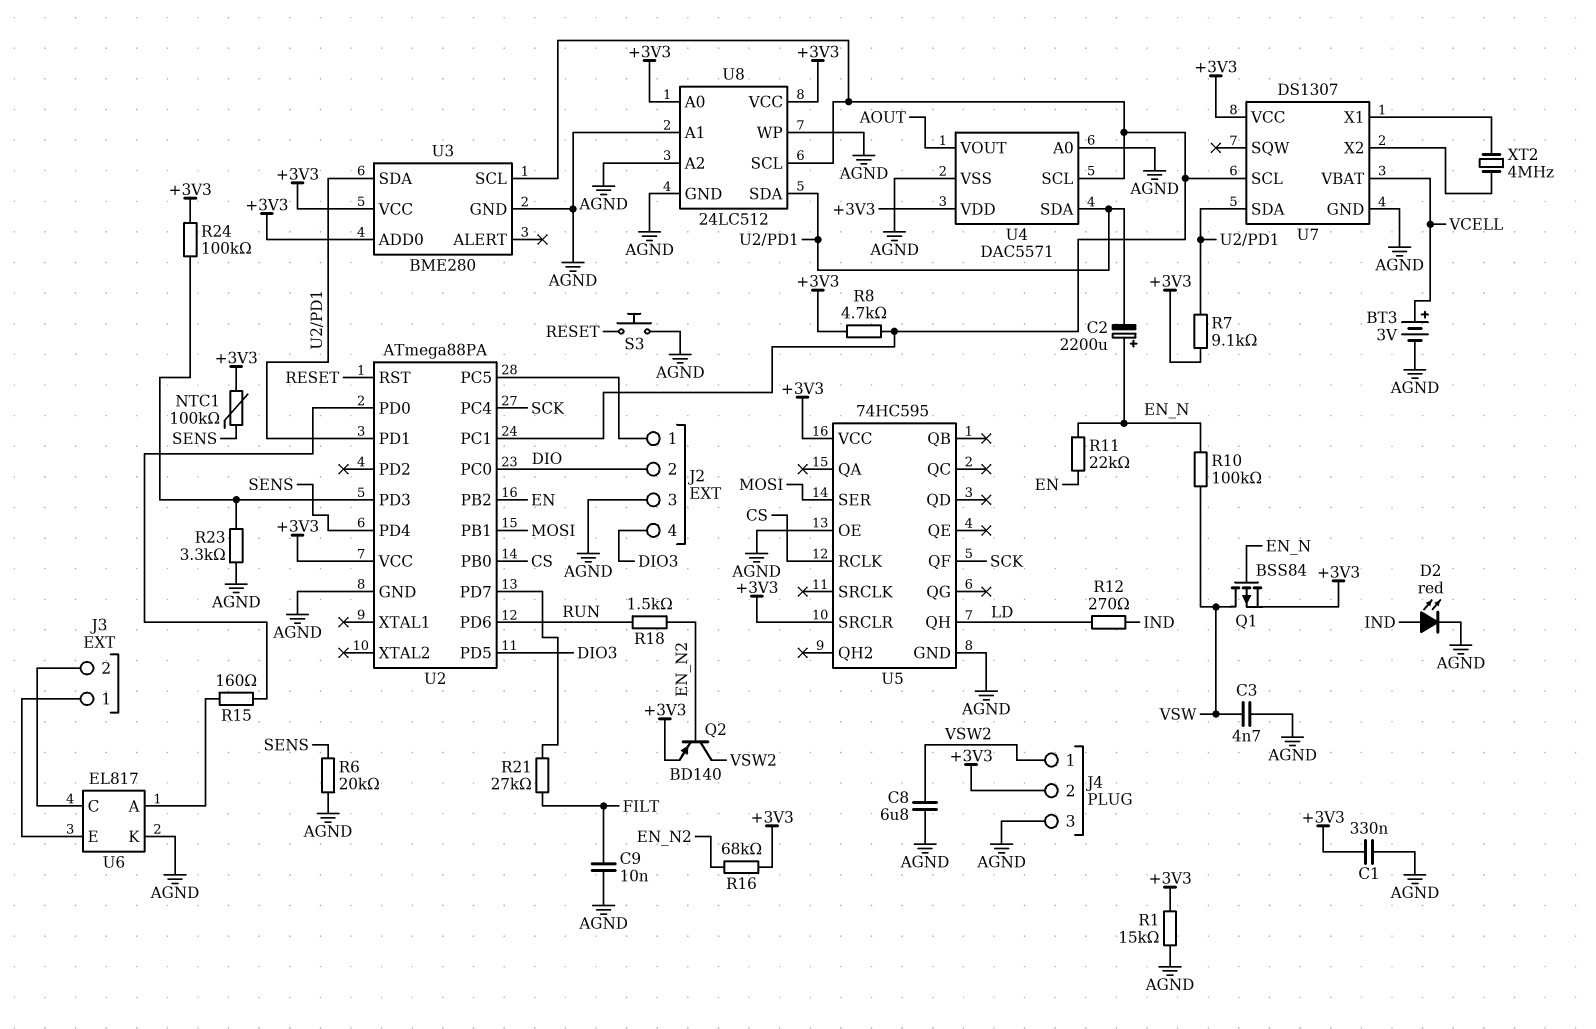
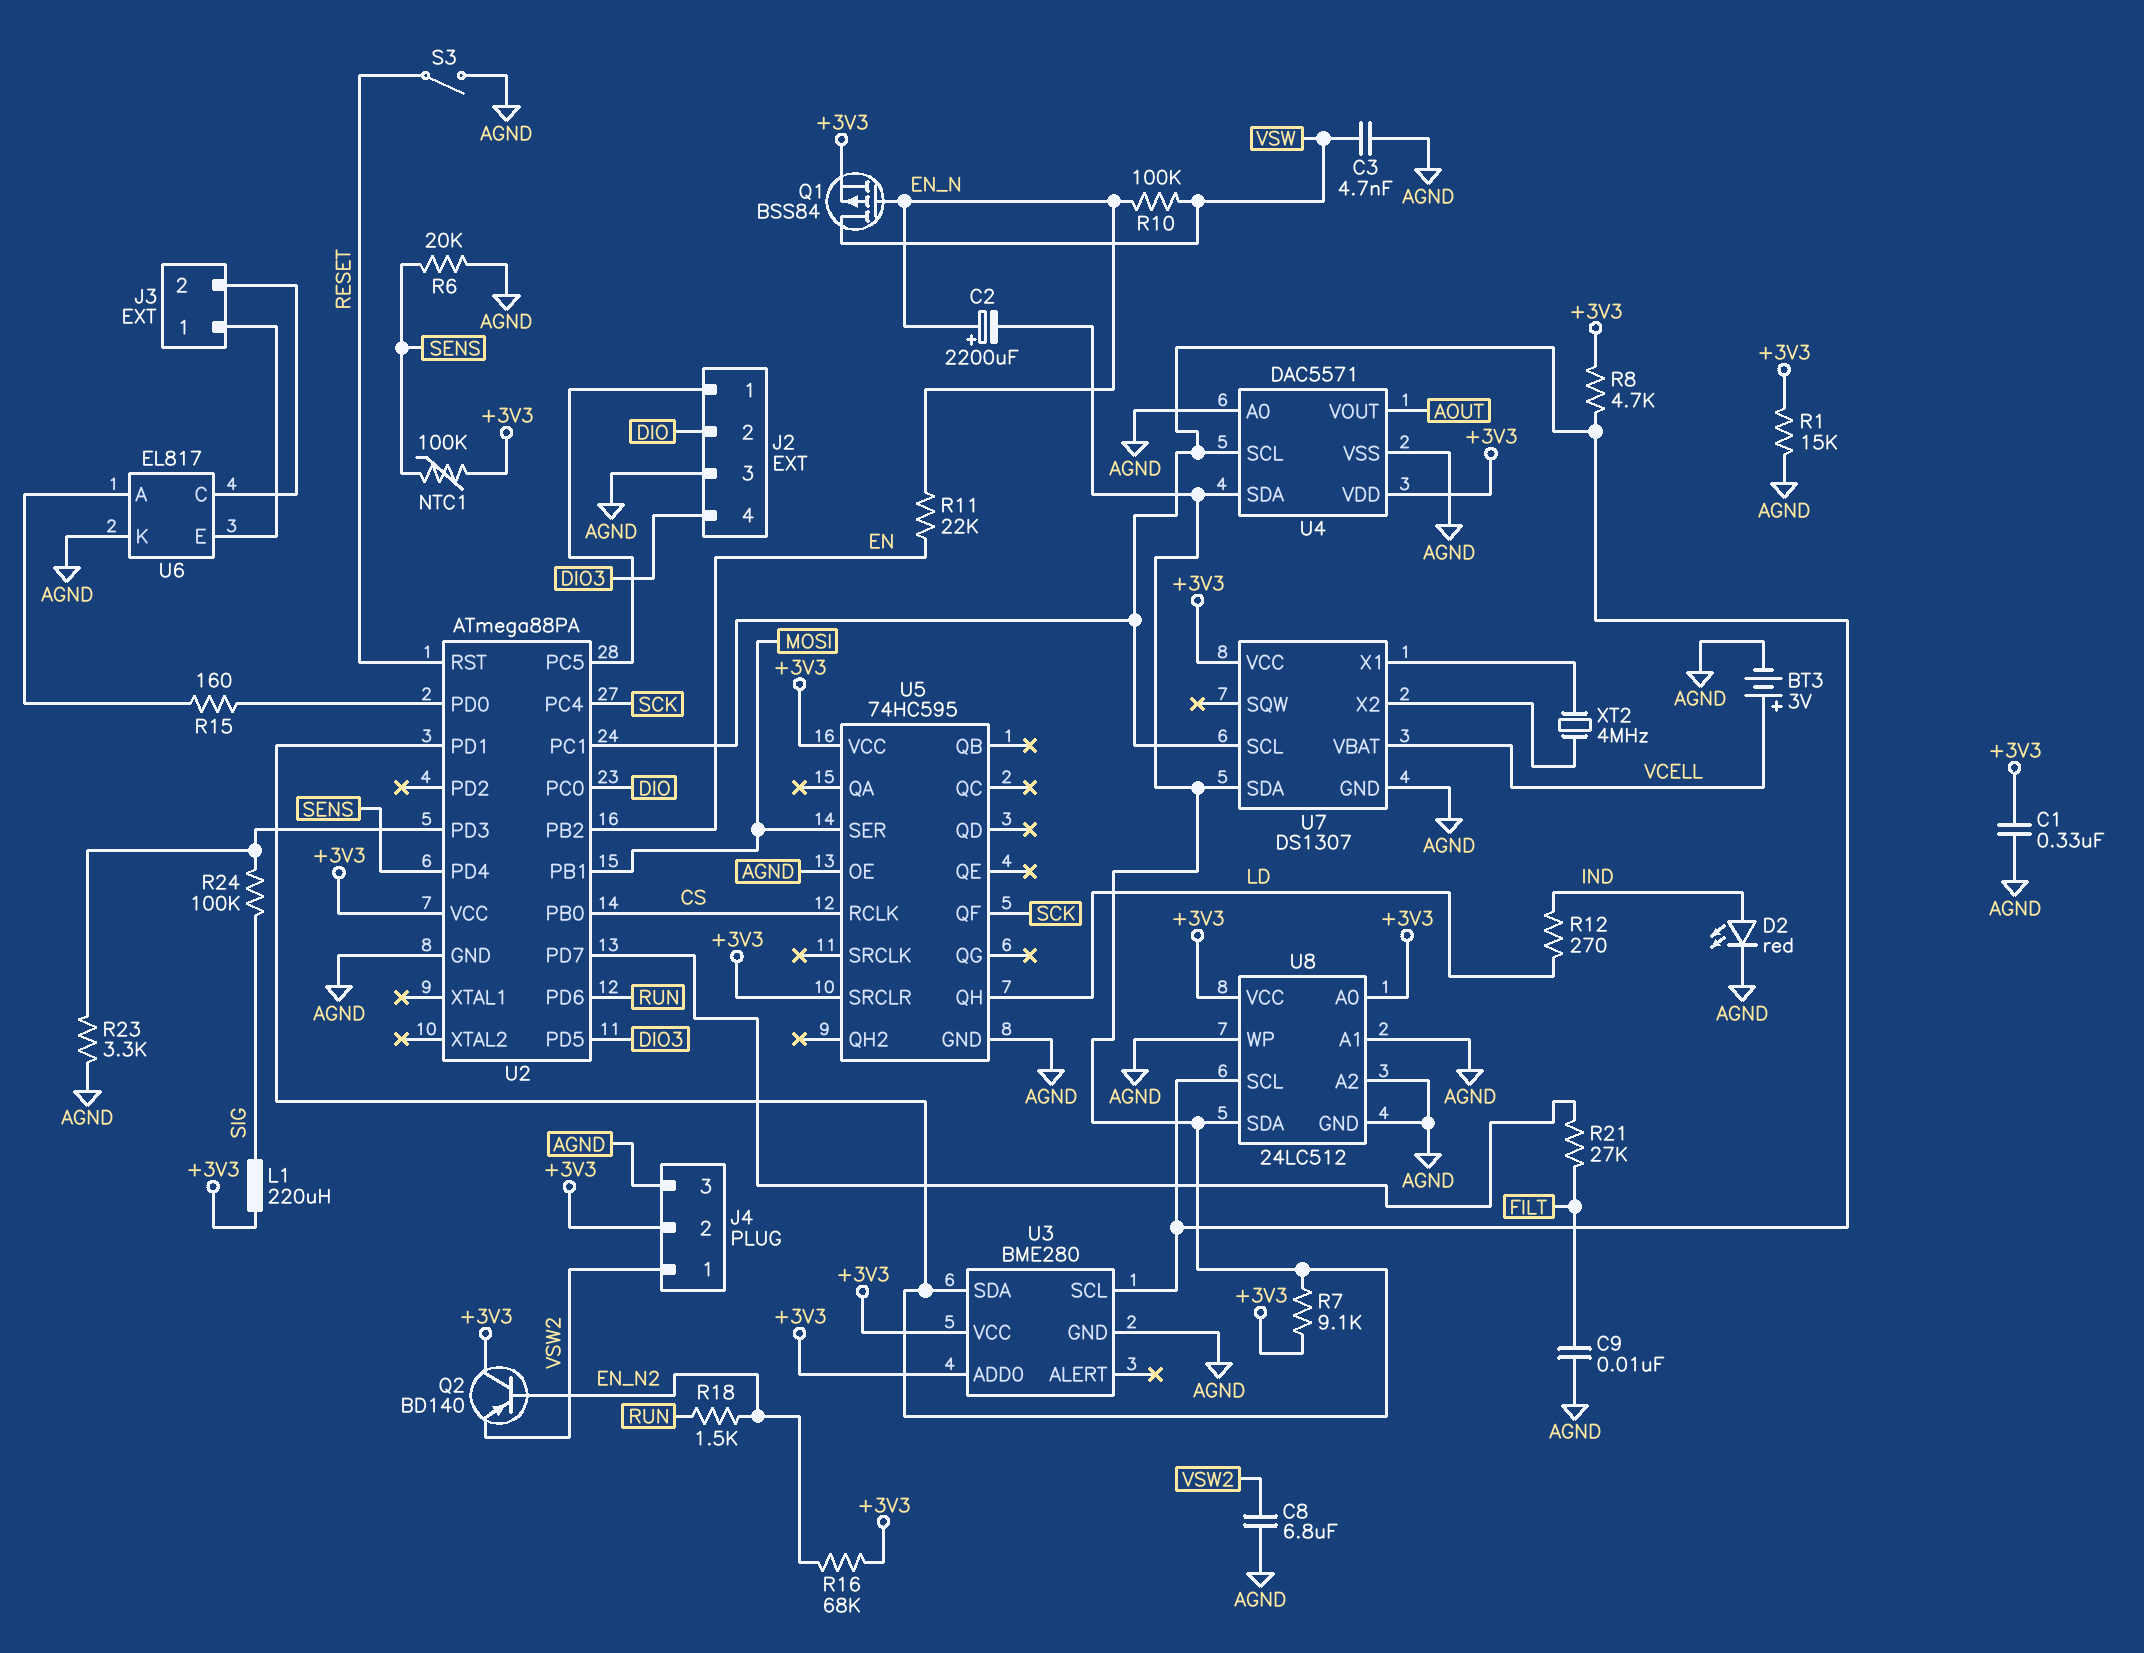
L1: none -> 220uH (+3V3, SIG)
Q2: PNP BD140 (B EN_N2, C VSW2, E +3V3) -> PNP BD140 (B EN_N2, C +3V3, E VSW2)
R24: 100k (+3V3, U2/PD3) -> 100k (SIG, U2/PD3)
S3: button (AGND, RESET) -> switch (AGND, RESET)

